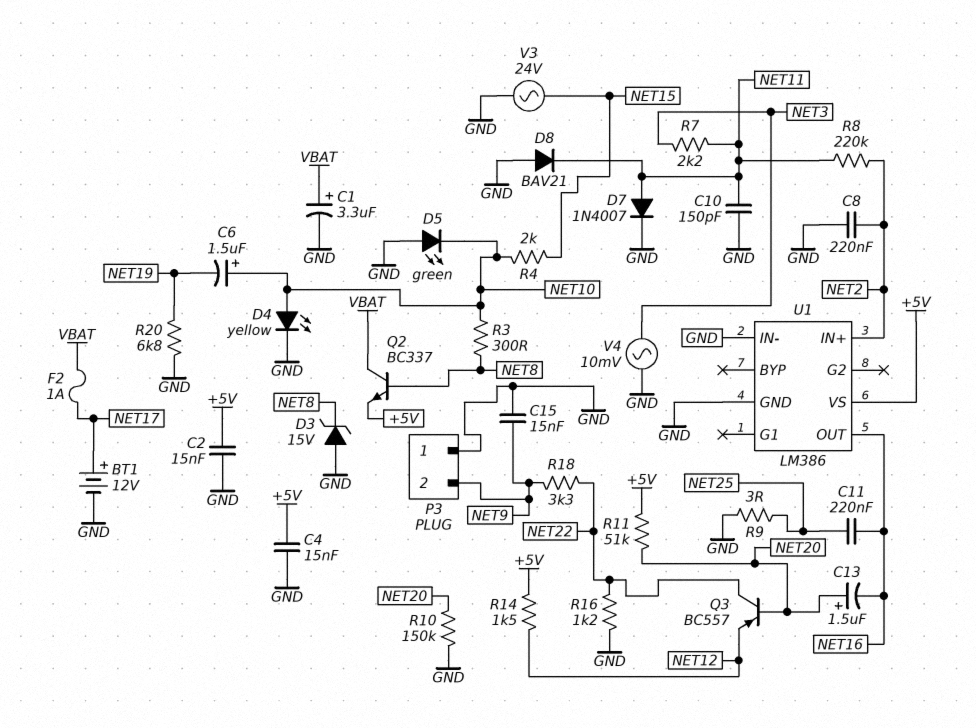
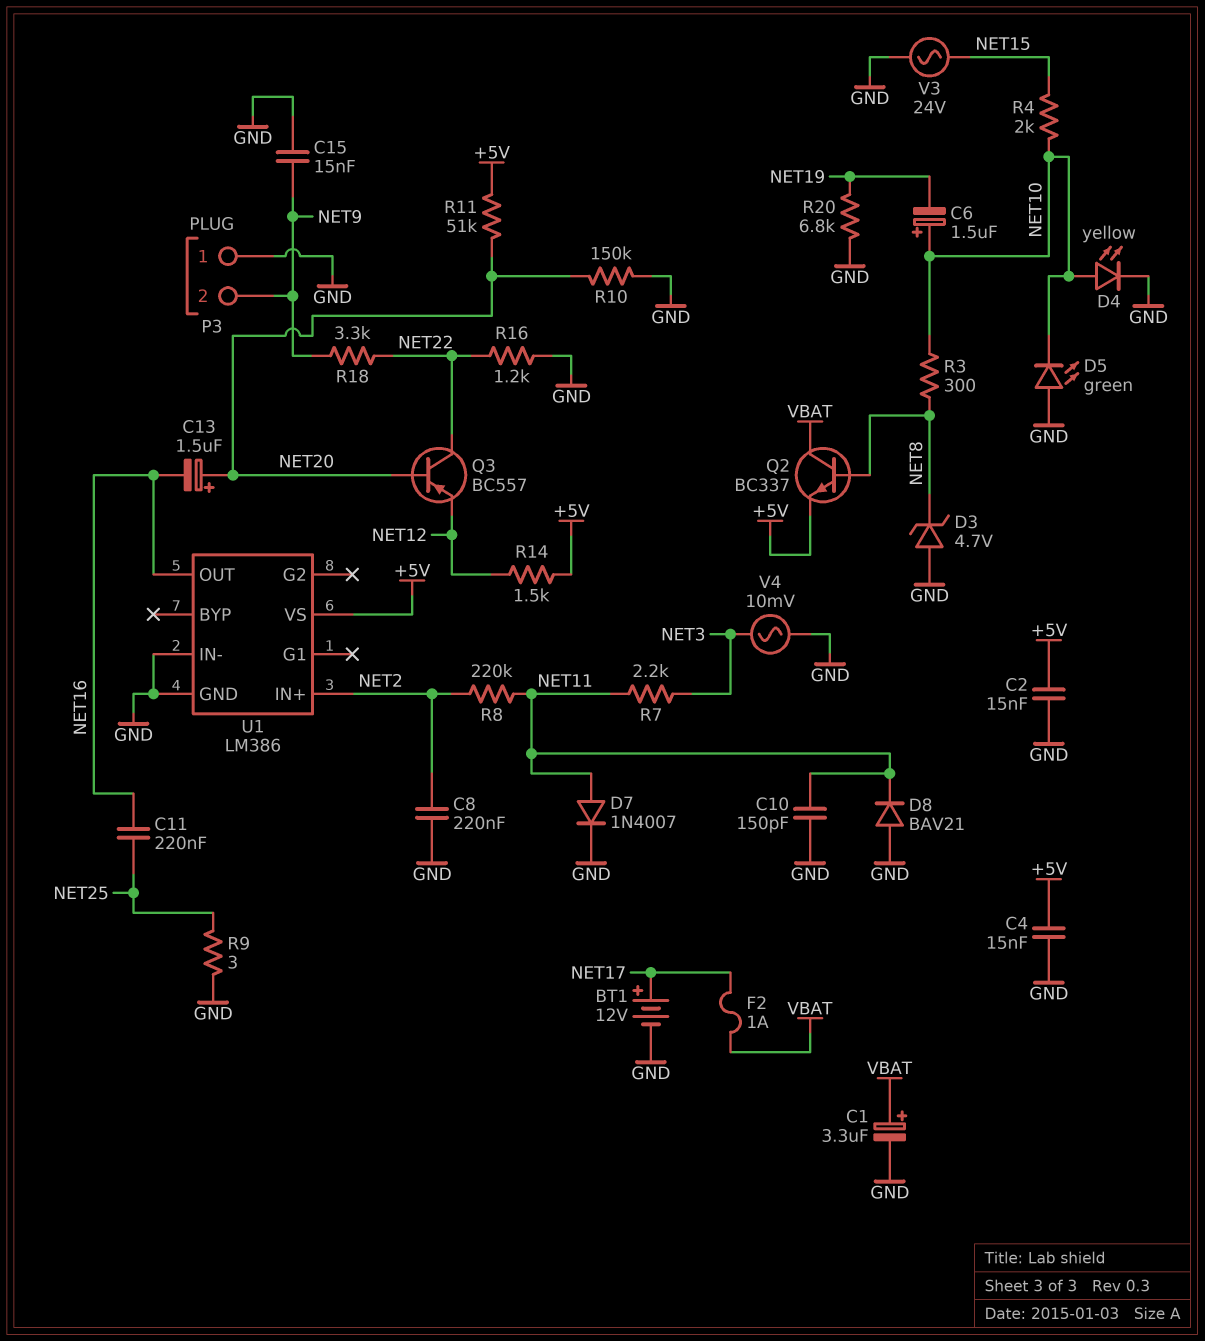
D3: zener 15V (A GND, K NET8) -> zener 4.7V (A GND, K NET8)

